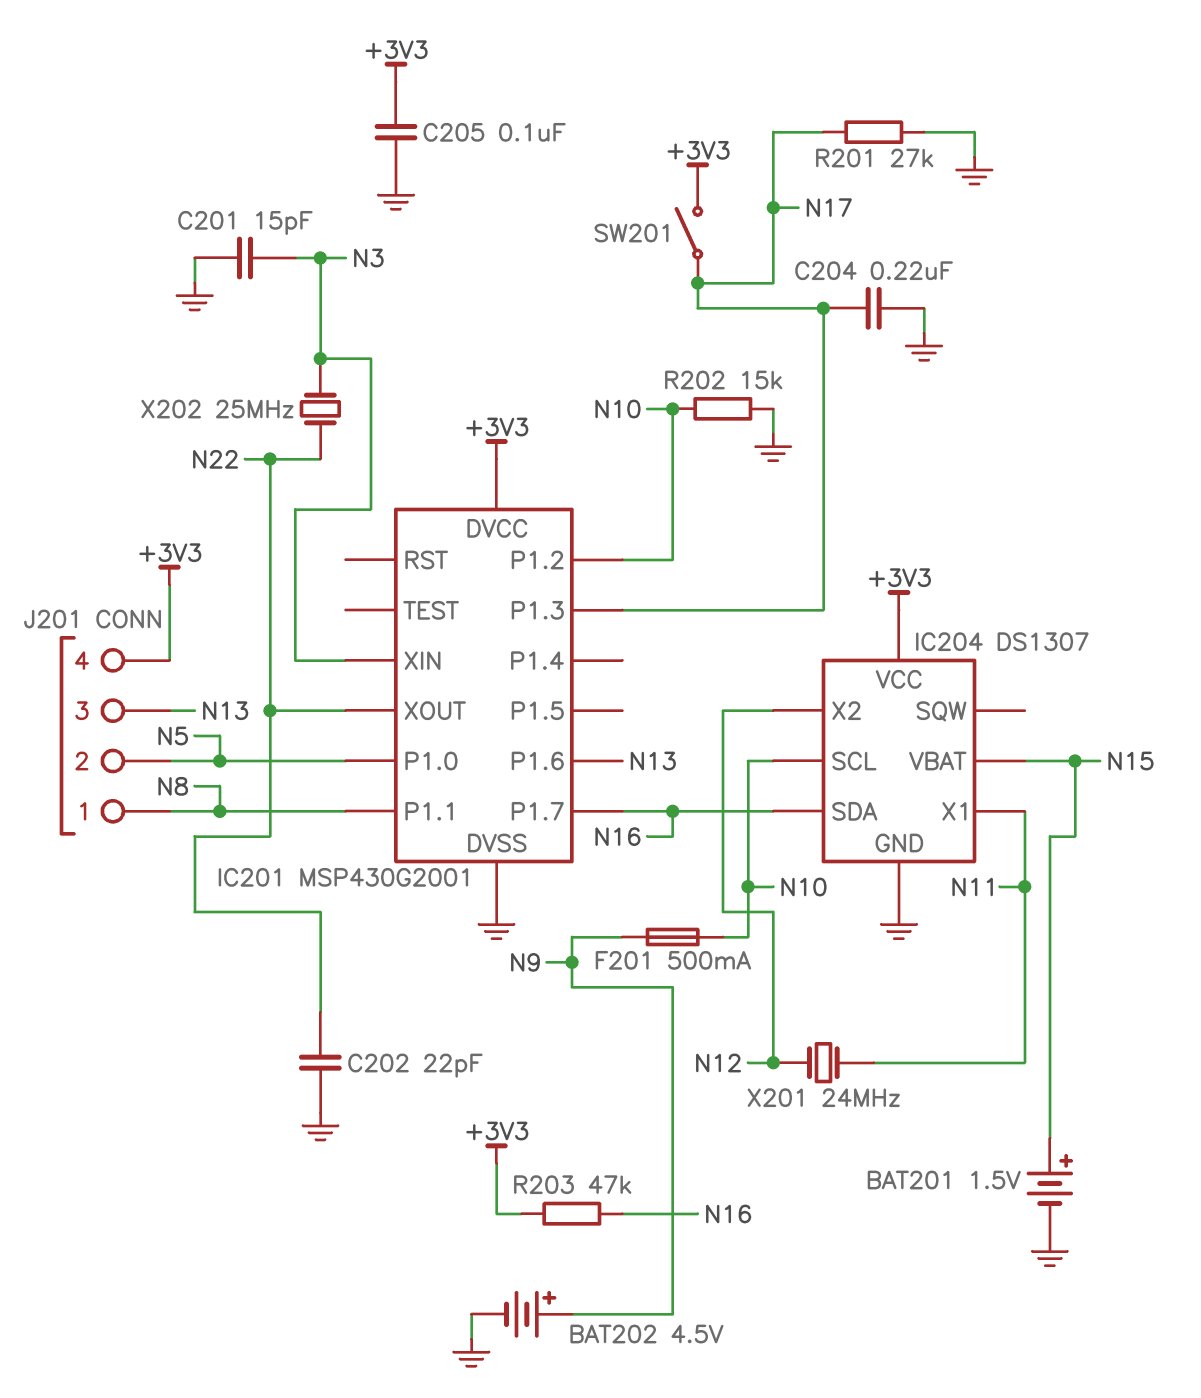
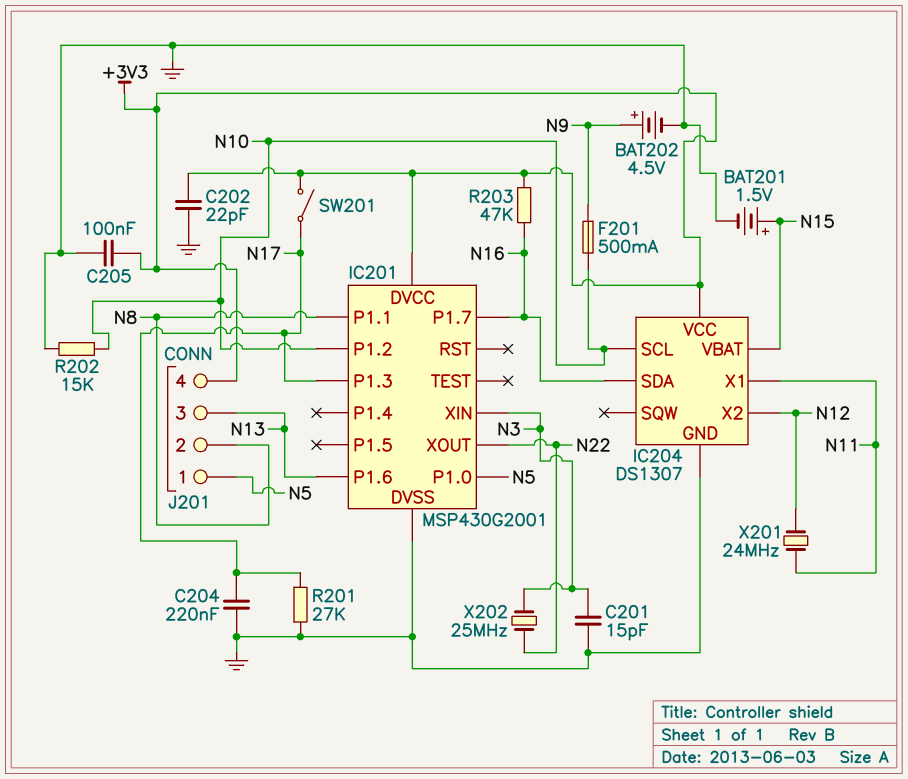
C202: 22pF (GND, N22) -> 22pF (+3V3, GND)
J201 pin 1: N8 -> N5
J201 pin 2: N5 -> N8

